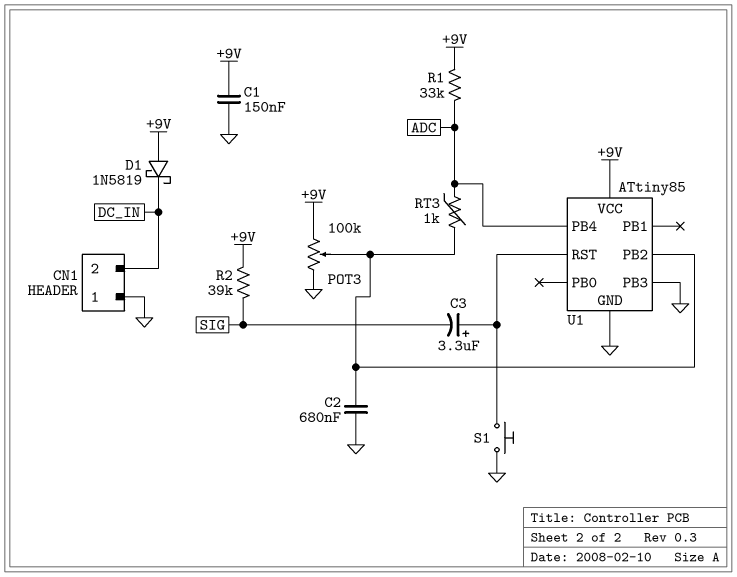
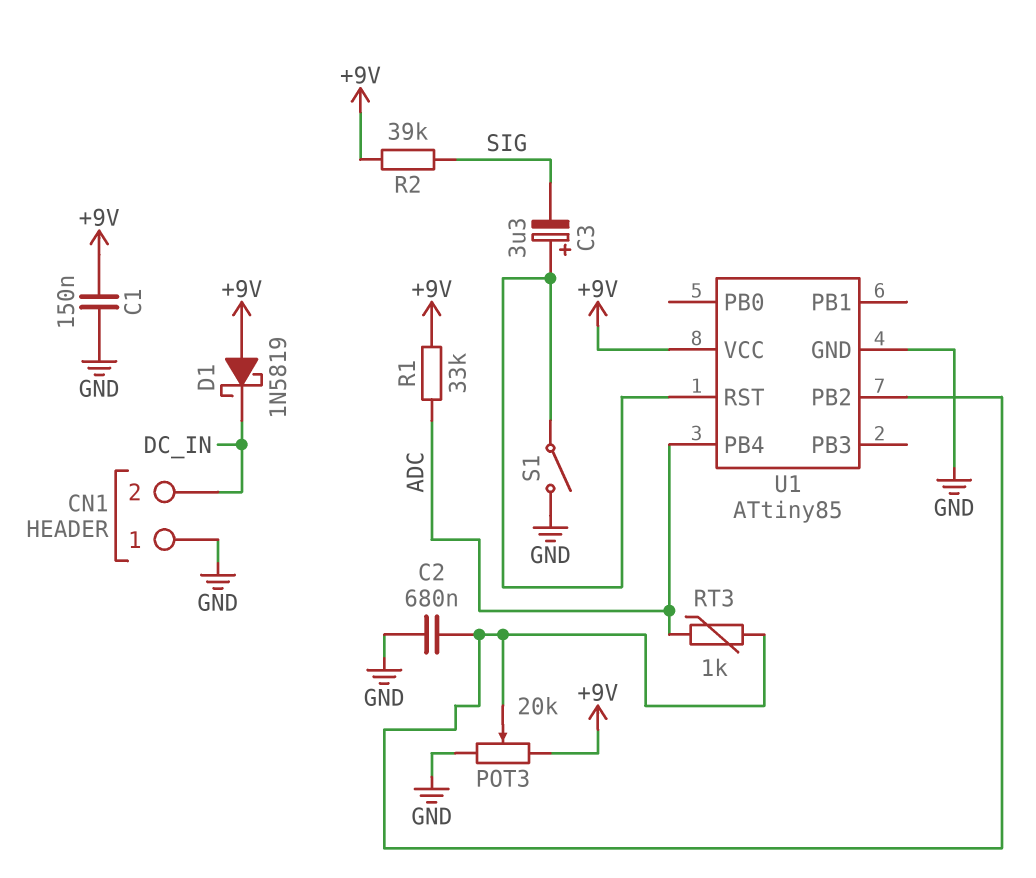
POT3: 100k (+9V, GND, wiper U1/PB2) -> 20k (+9V, GND, wiper U1/PB2)
S1: button (GND, U1/RST) -> switch (GND, U1/RST)
U1 pin PB3: GND -> none

